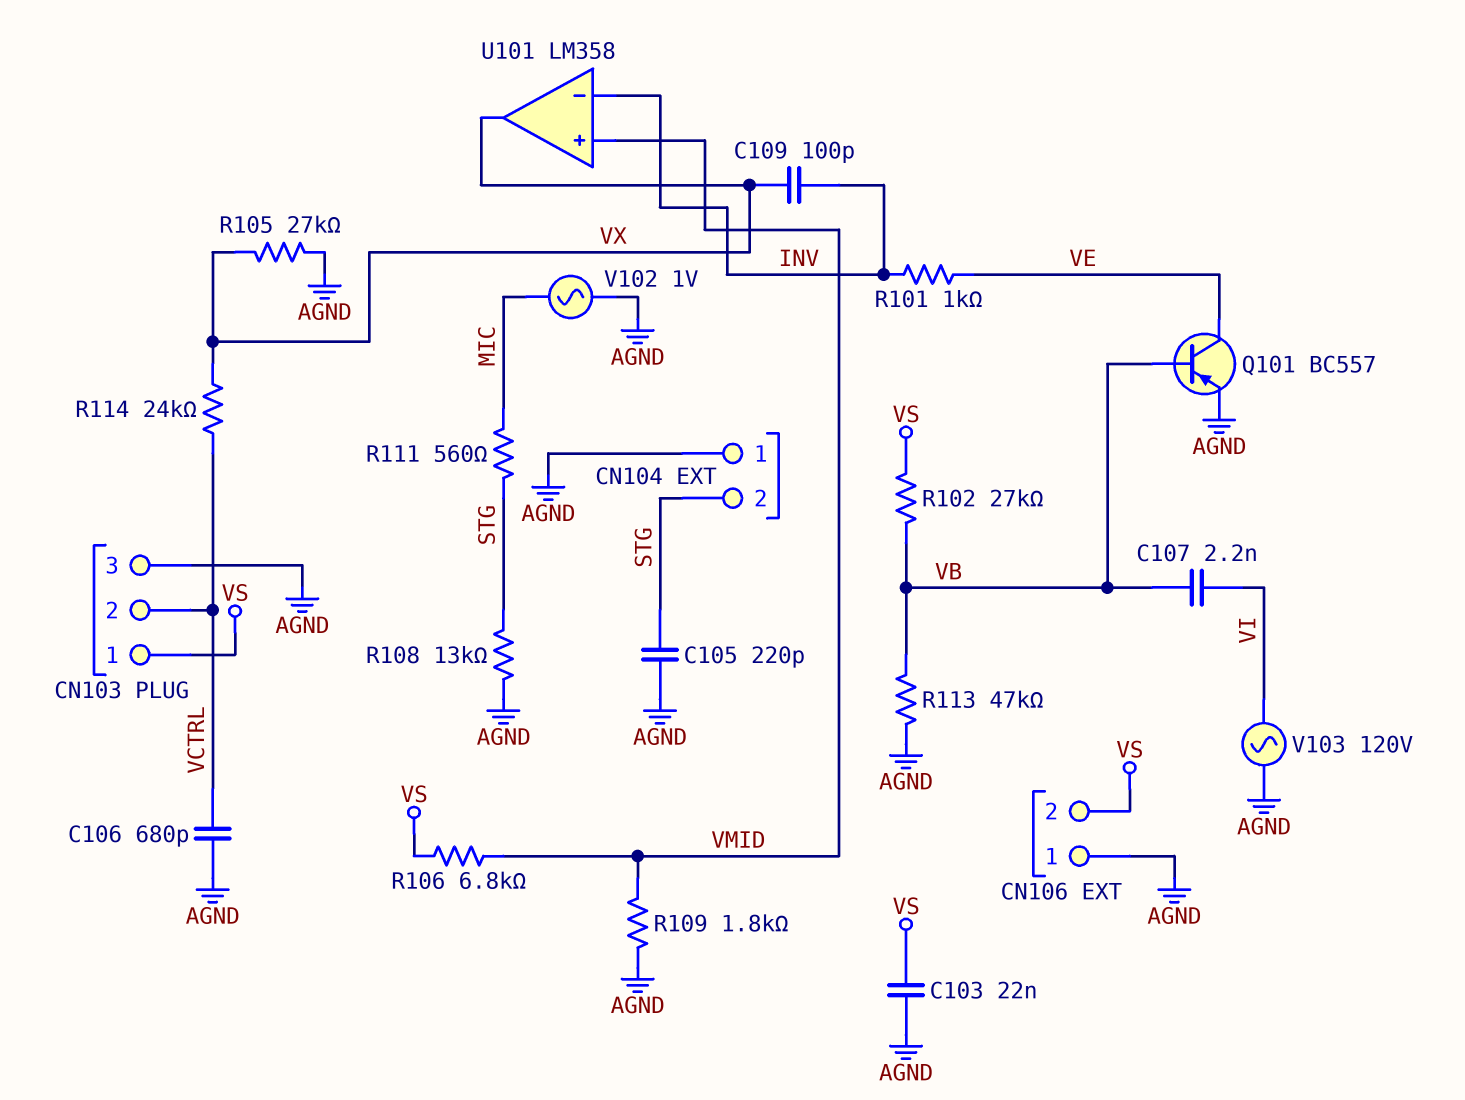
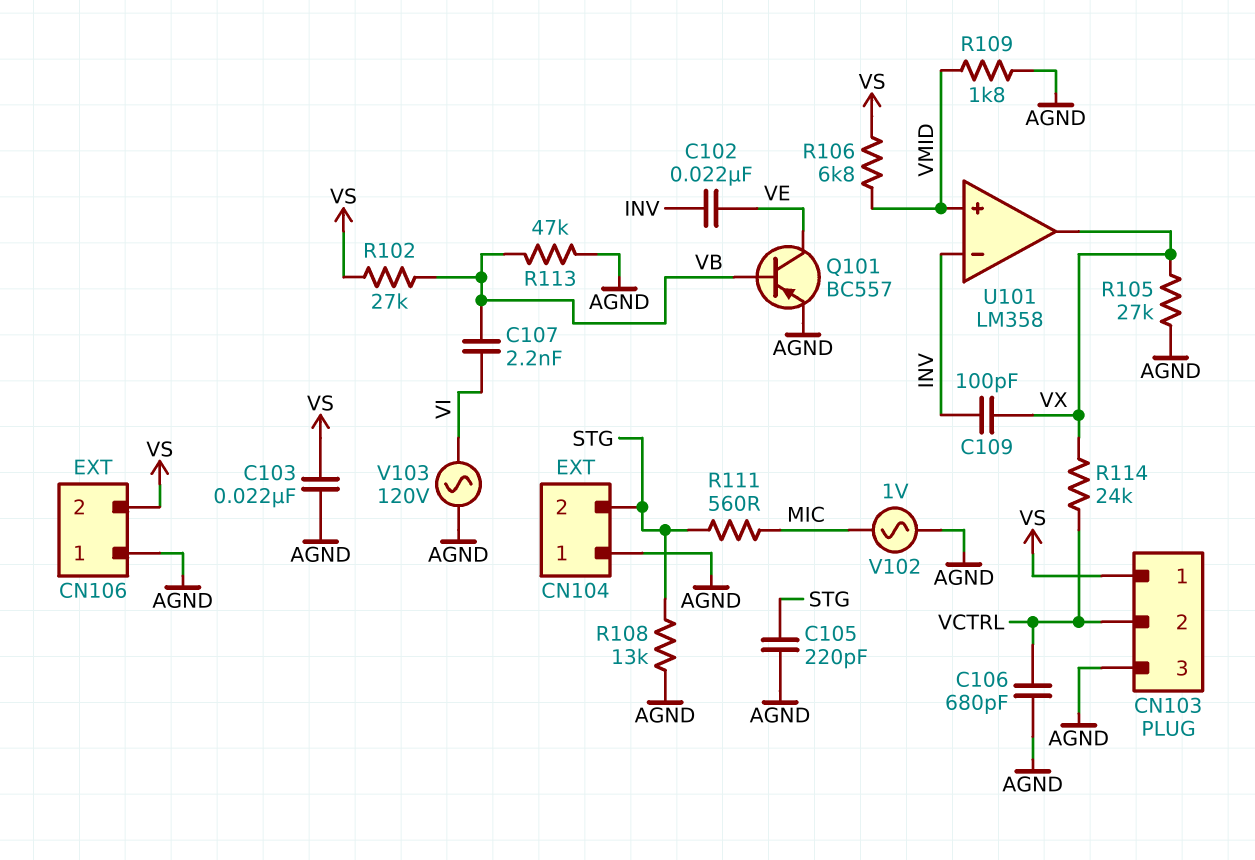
C102: none -> 22nF (INV, VE)
R101: 1k (INV, VE) -> none

